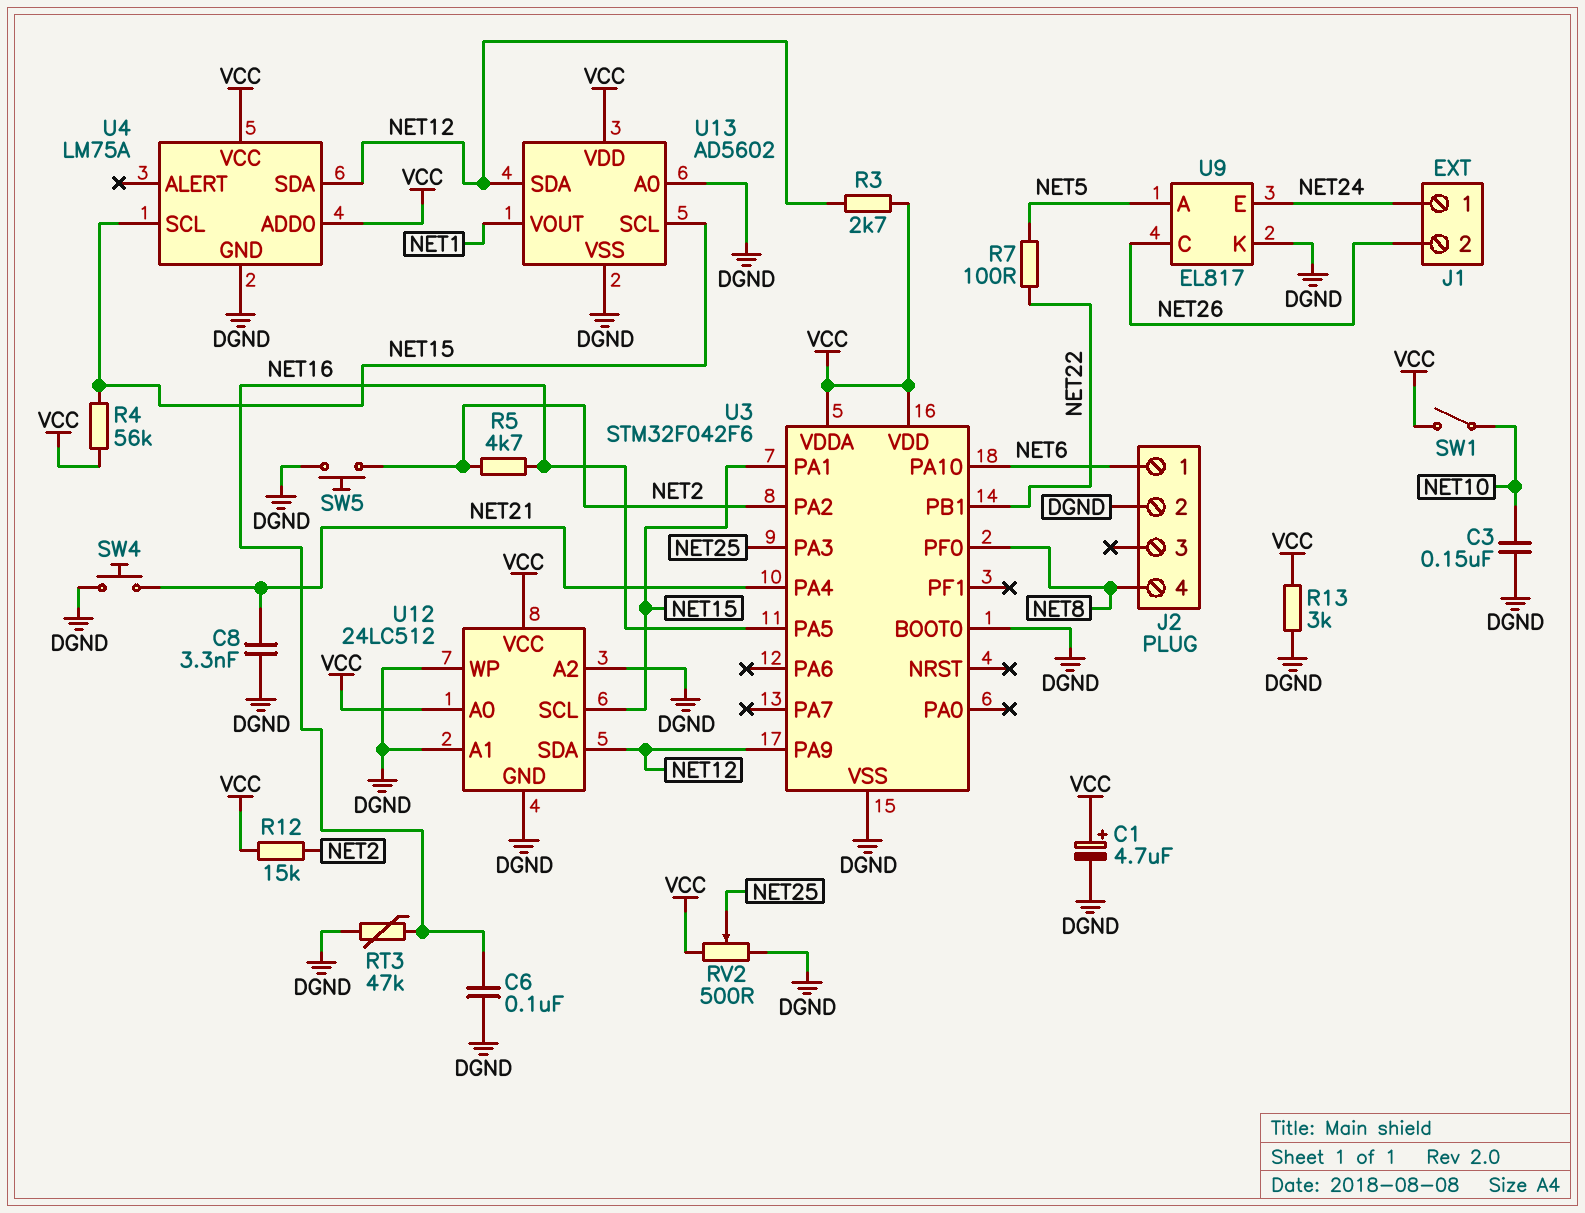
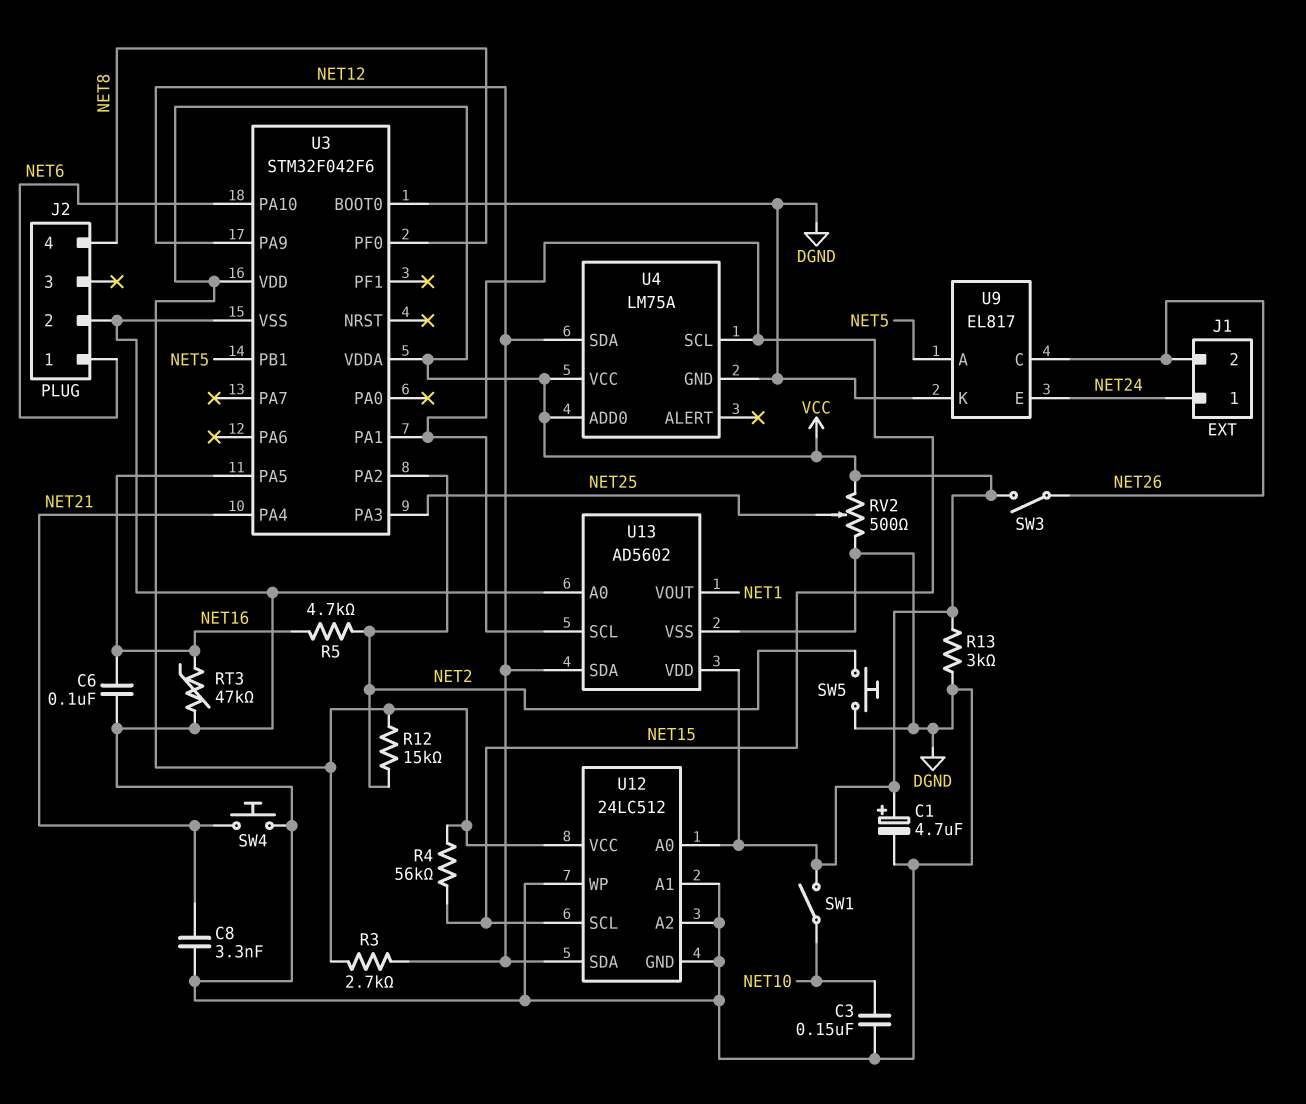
R7: 100 (NET5, NET22) -> none
SW3: none -> switch (NET26, VCC)
U3 pin PB1: NET22 -> NET5

